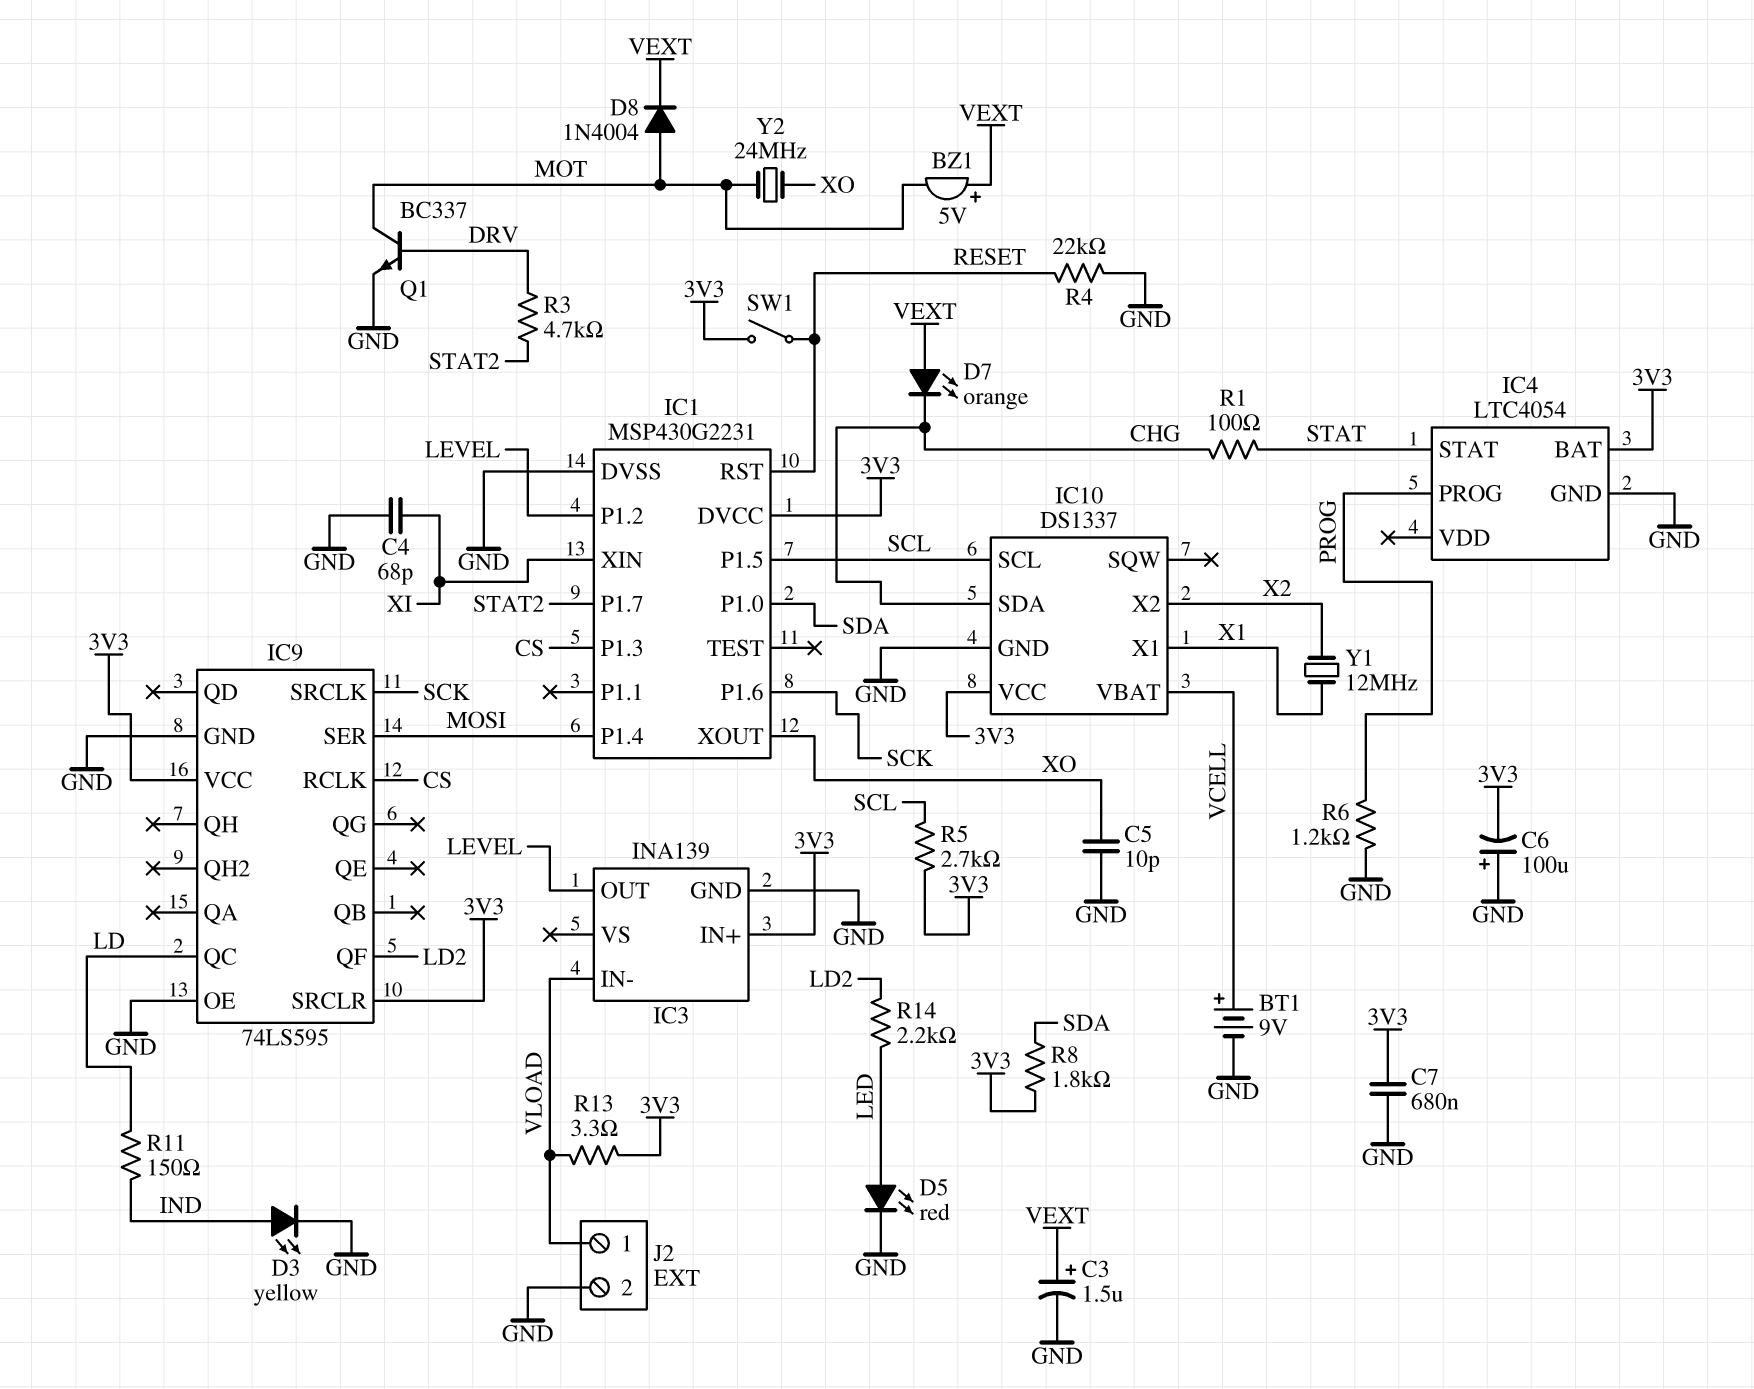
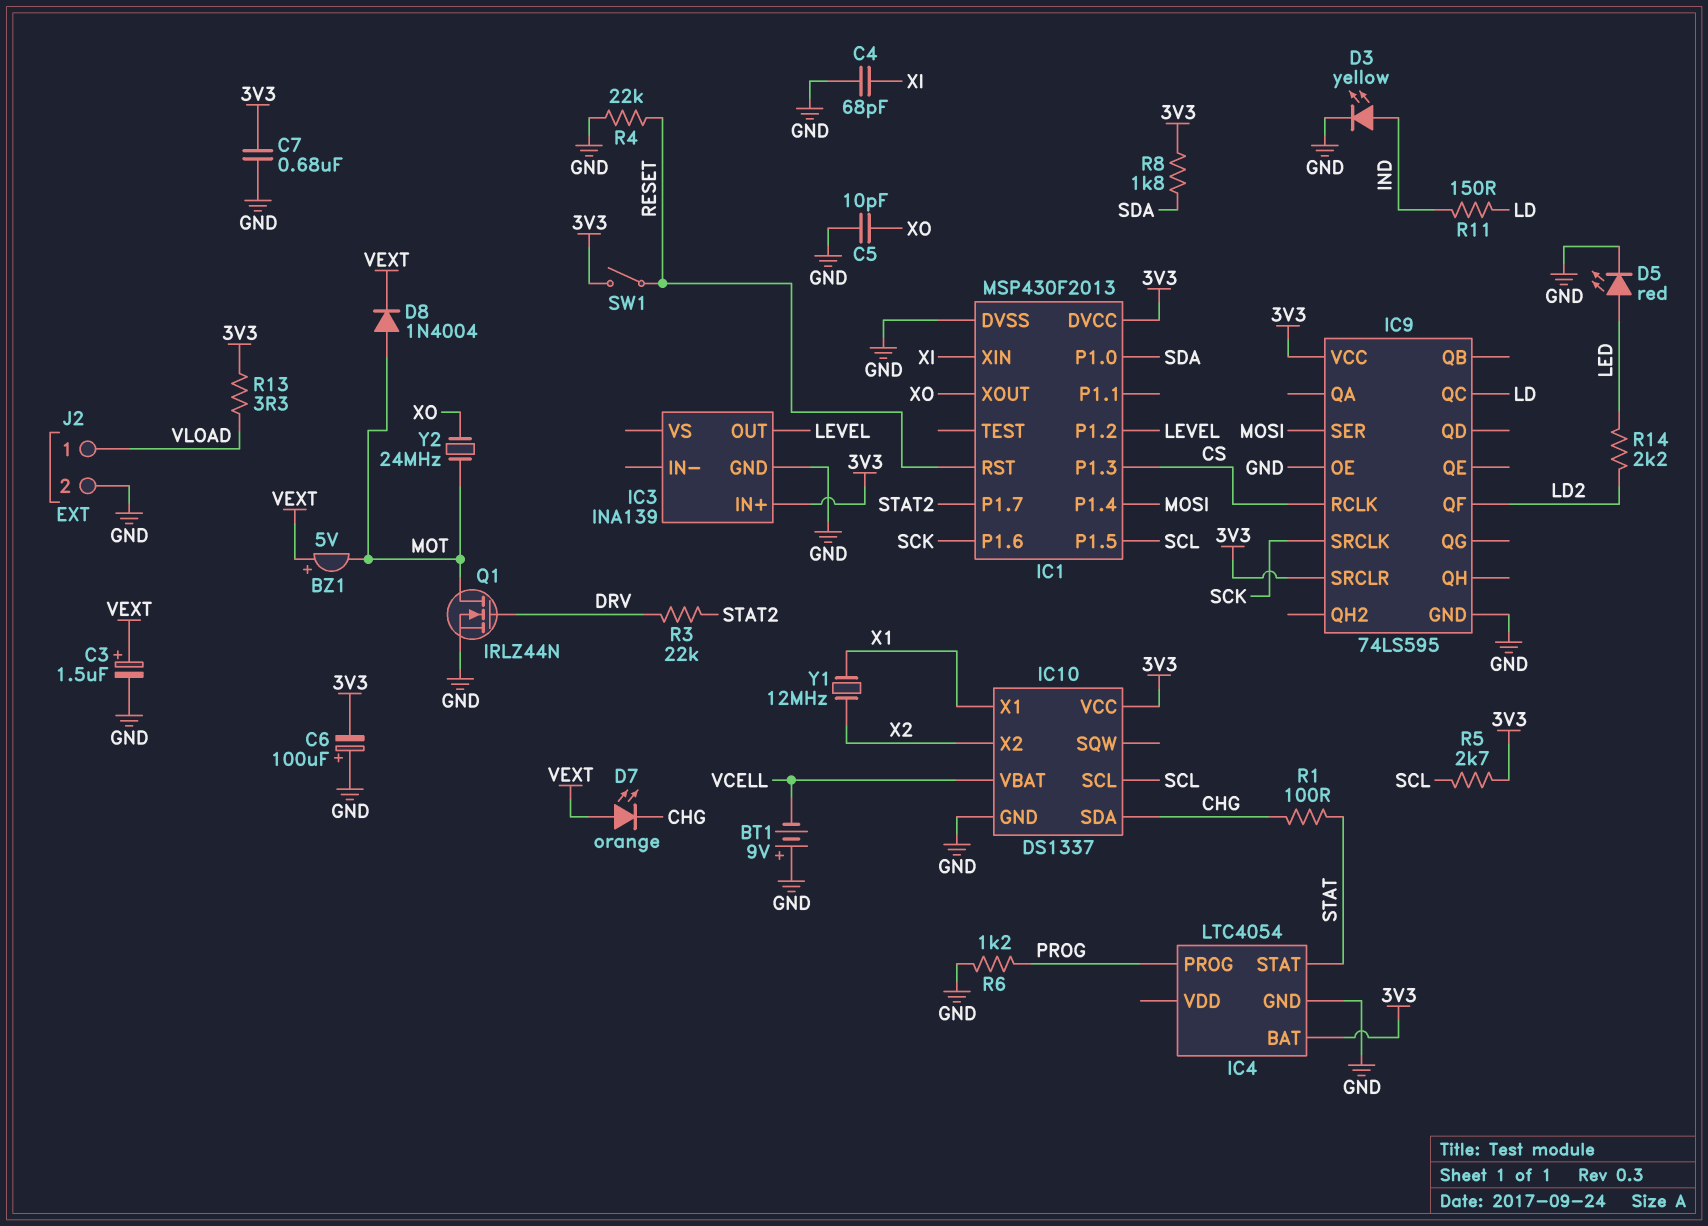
BT1: 9V (plus VCELL, minus GND) -> 9V (plus GND, minus VCELL)
IC1: MSP430G2231 -> MSP430F2013
IC3 pin IN-: VLOAD -> none
Q1: NPN BC337 (B DRV, C MOT, E GND) -> NMOS IRLZ44N (G DRV, D MOT, S GND)
R3: 4.7k (DRV, STAT2) -> 22k (DRV, STAT2)

